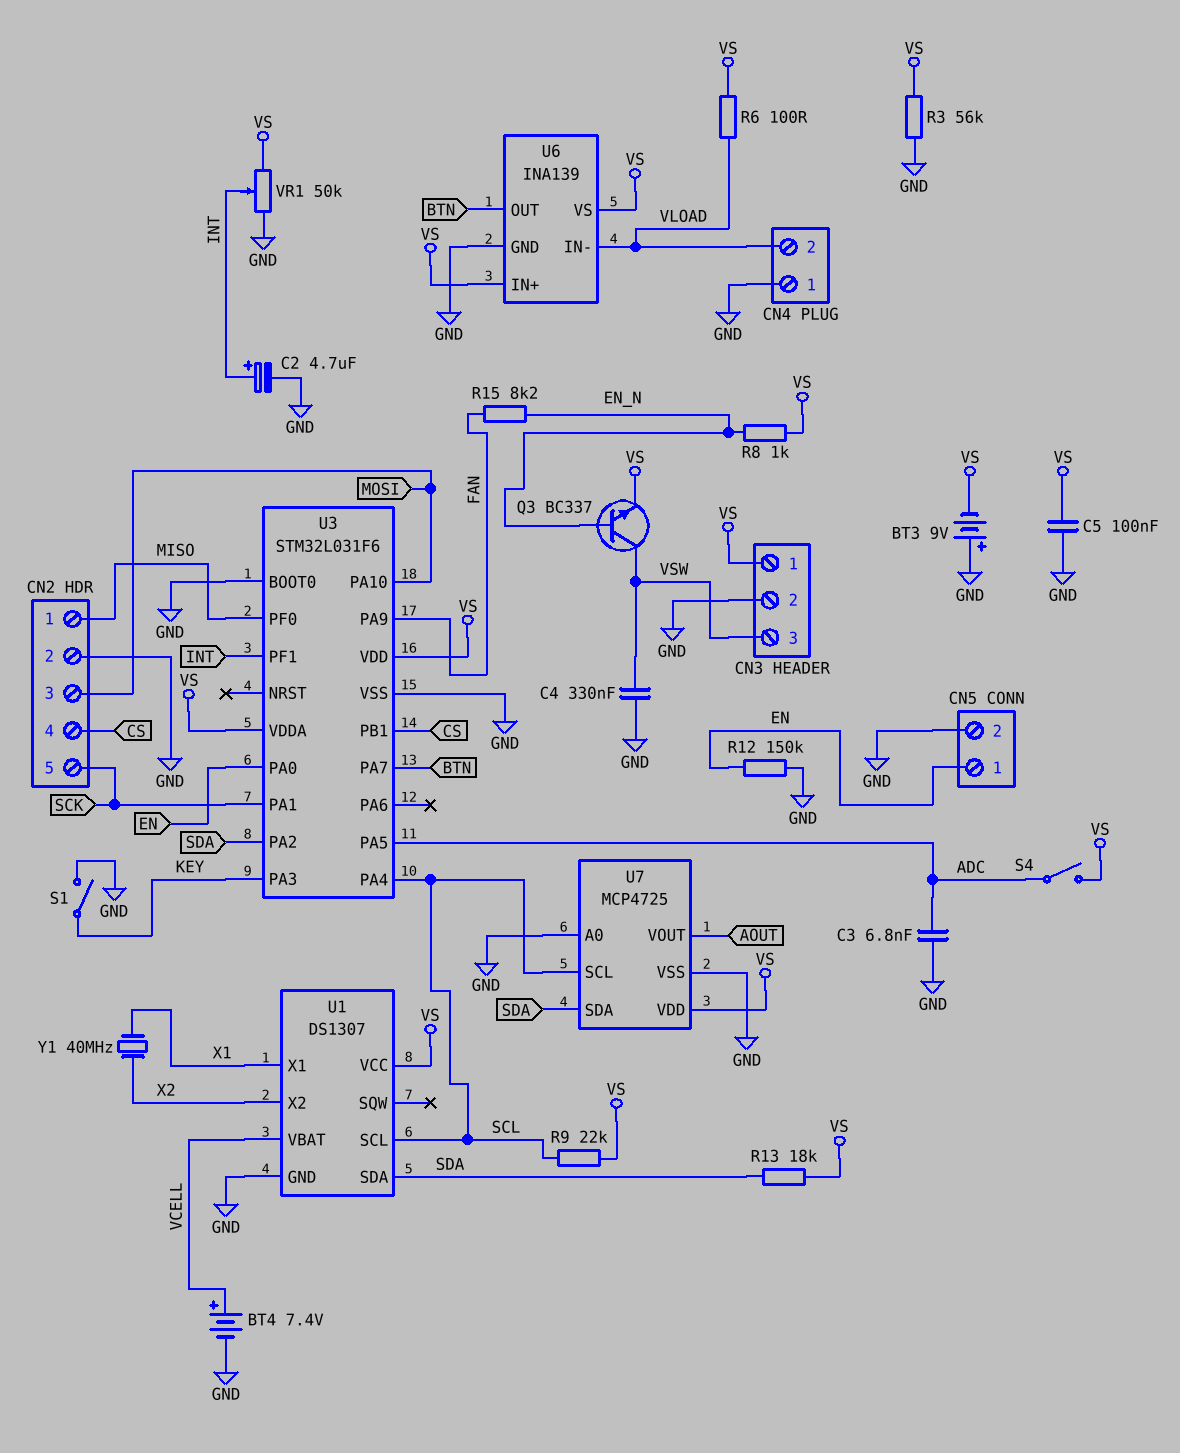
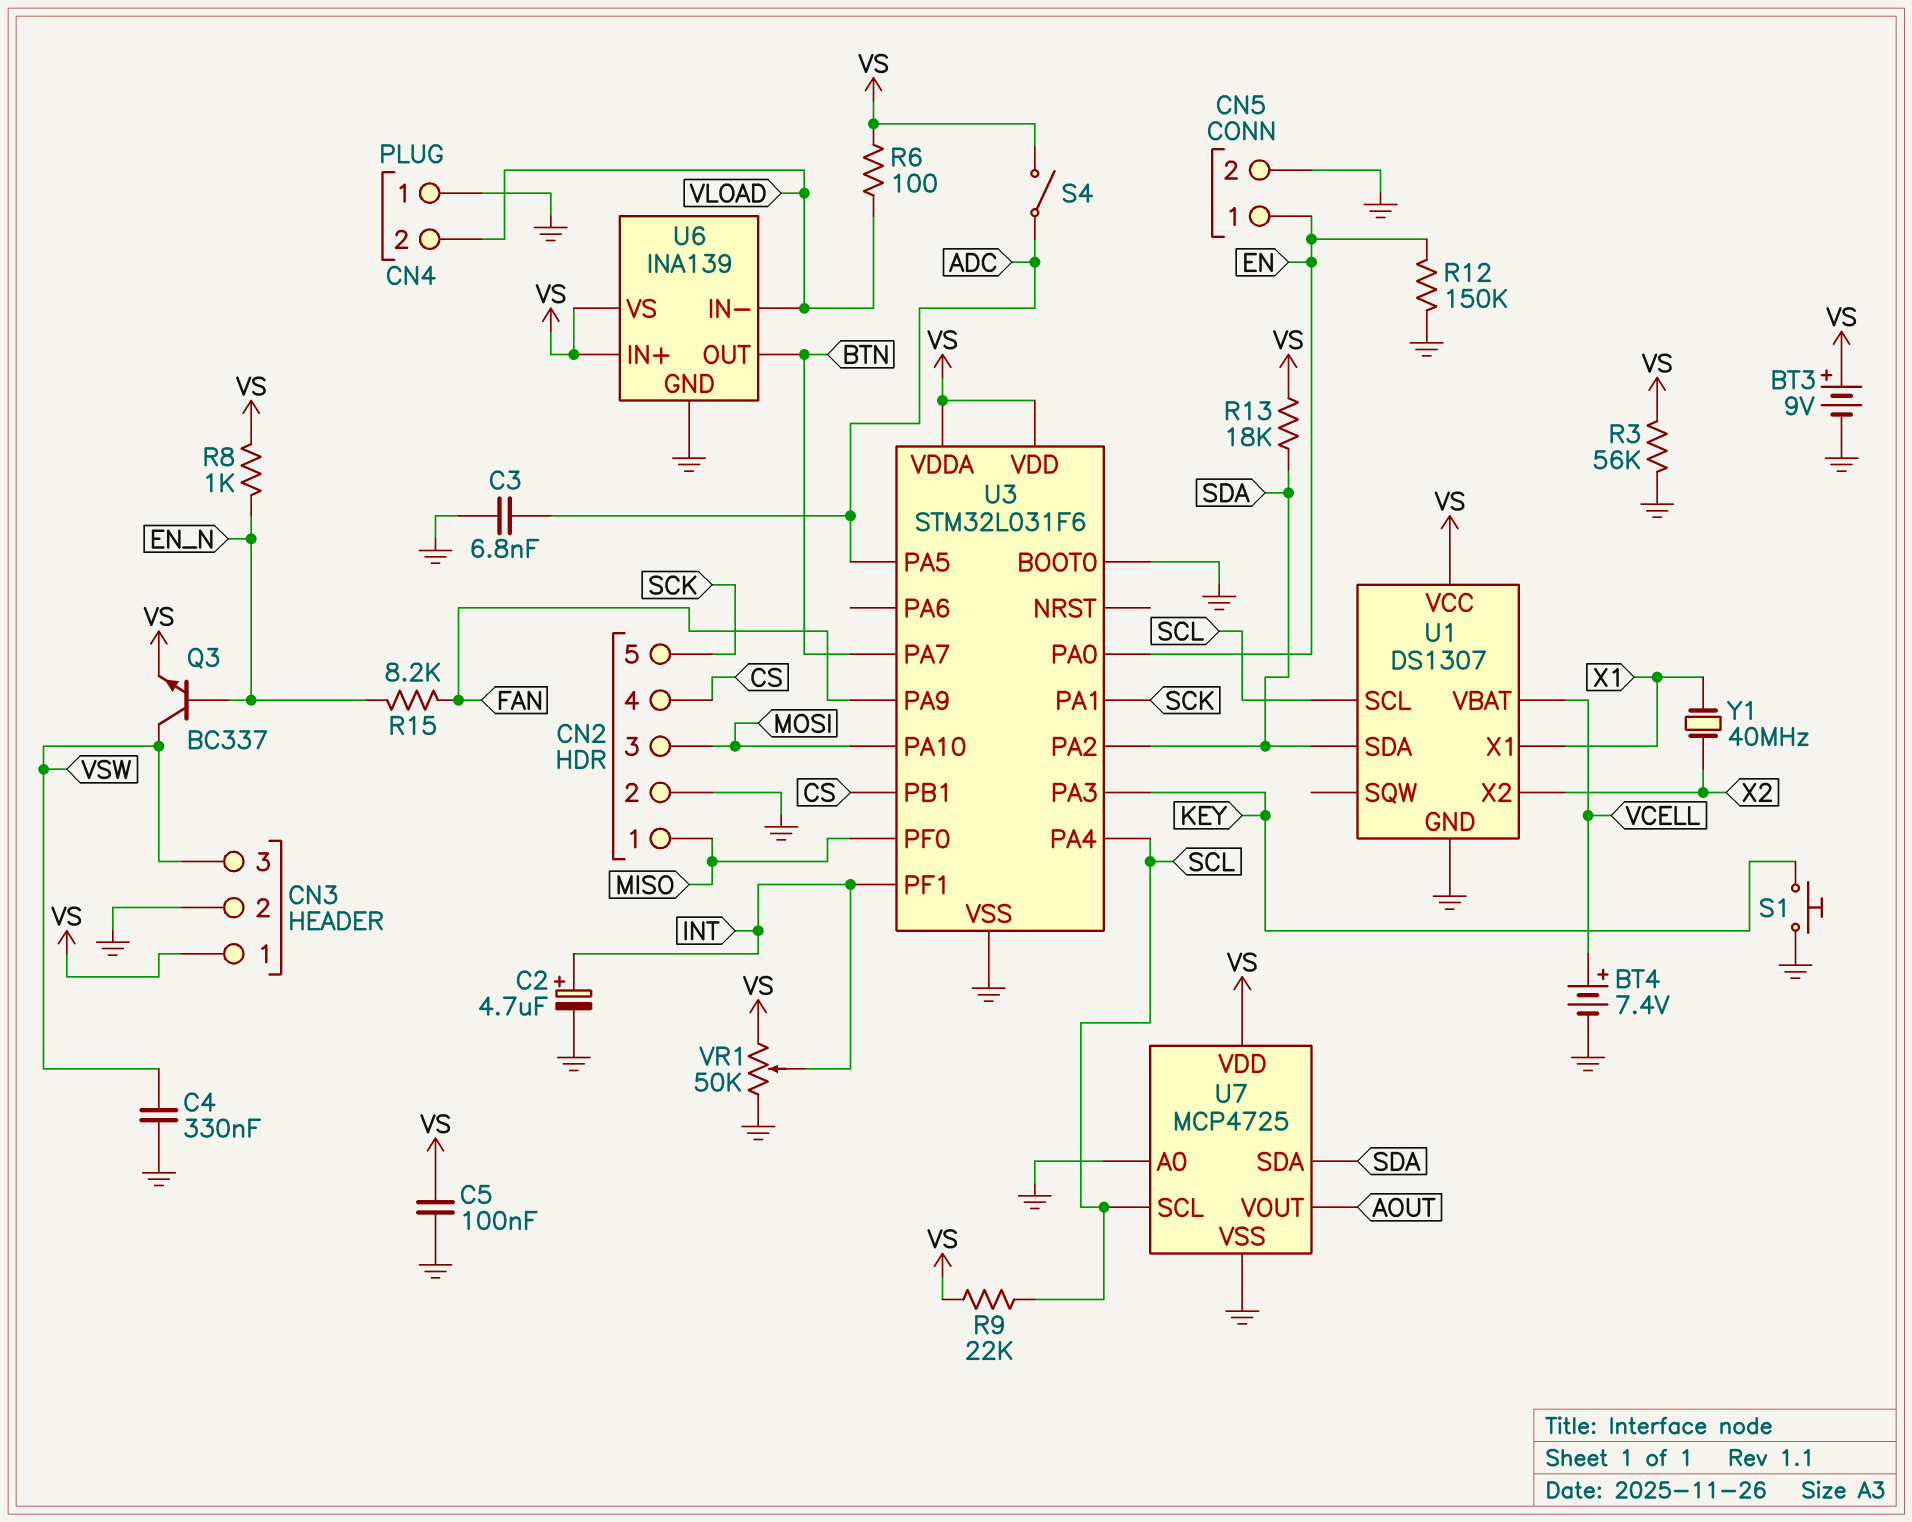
BT3: 9V (plus GND, minus VS) -> 9V (plus VS, minus GND)
S1: switch (GND, KEY) -> button (GND, KEY)

